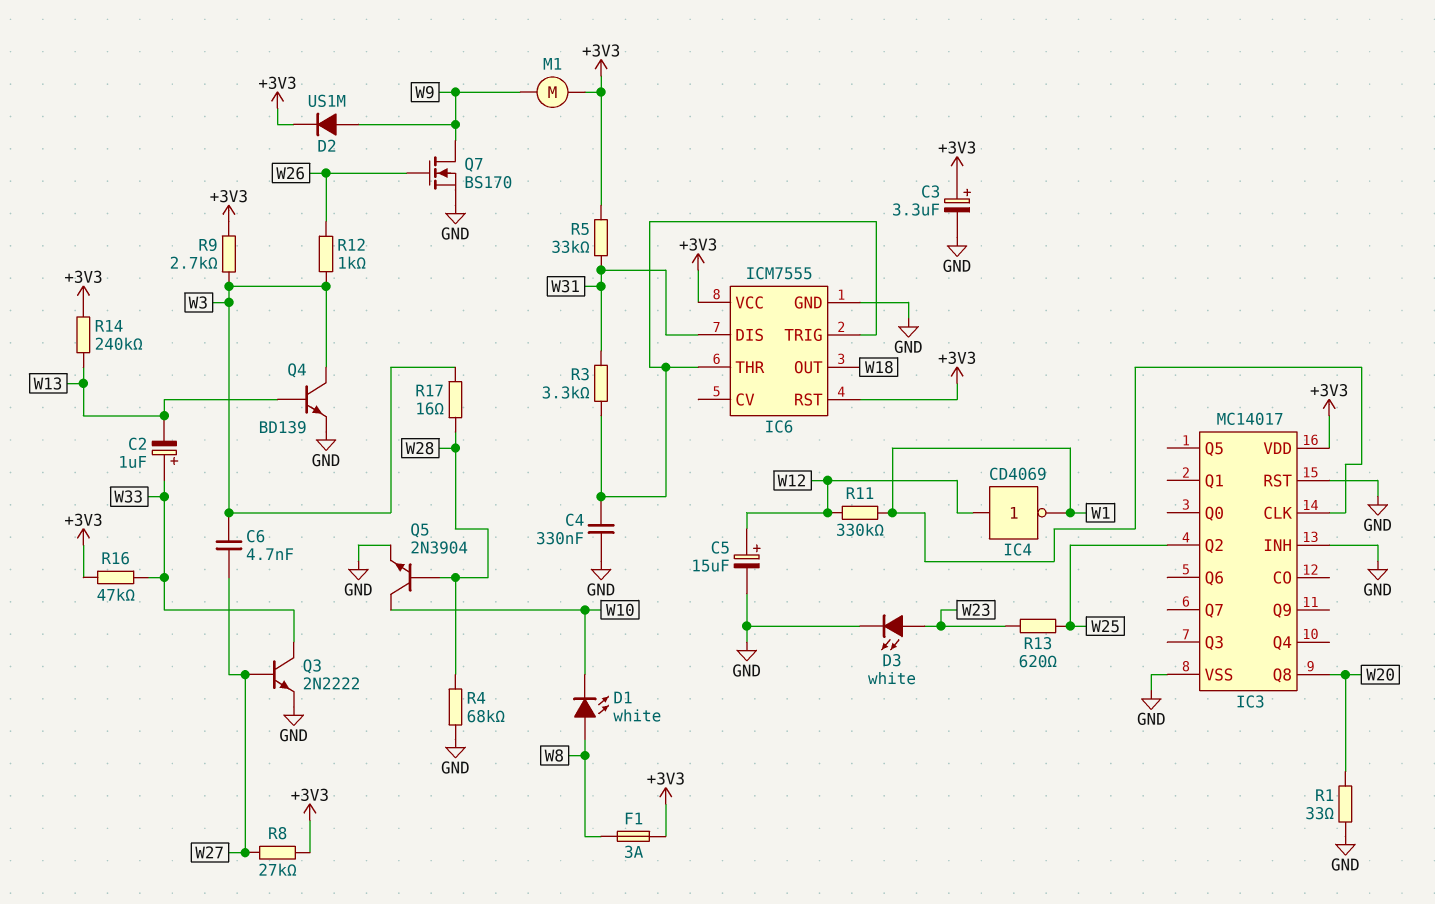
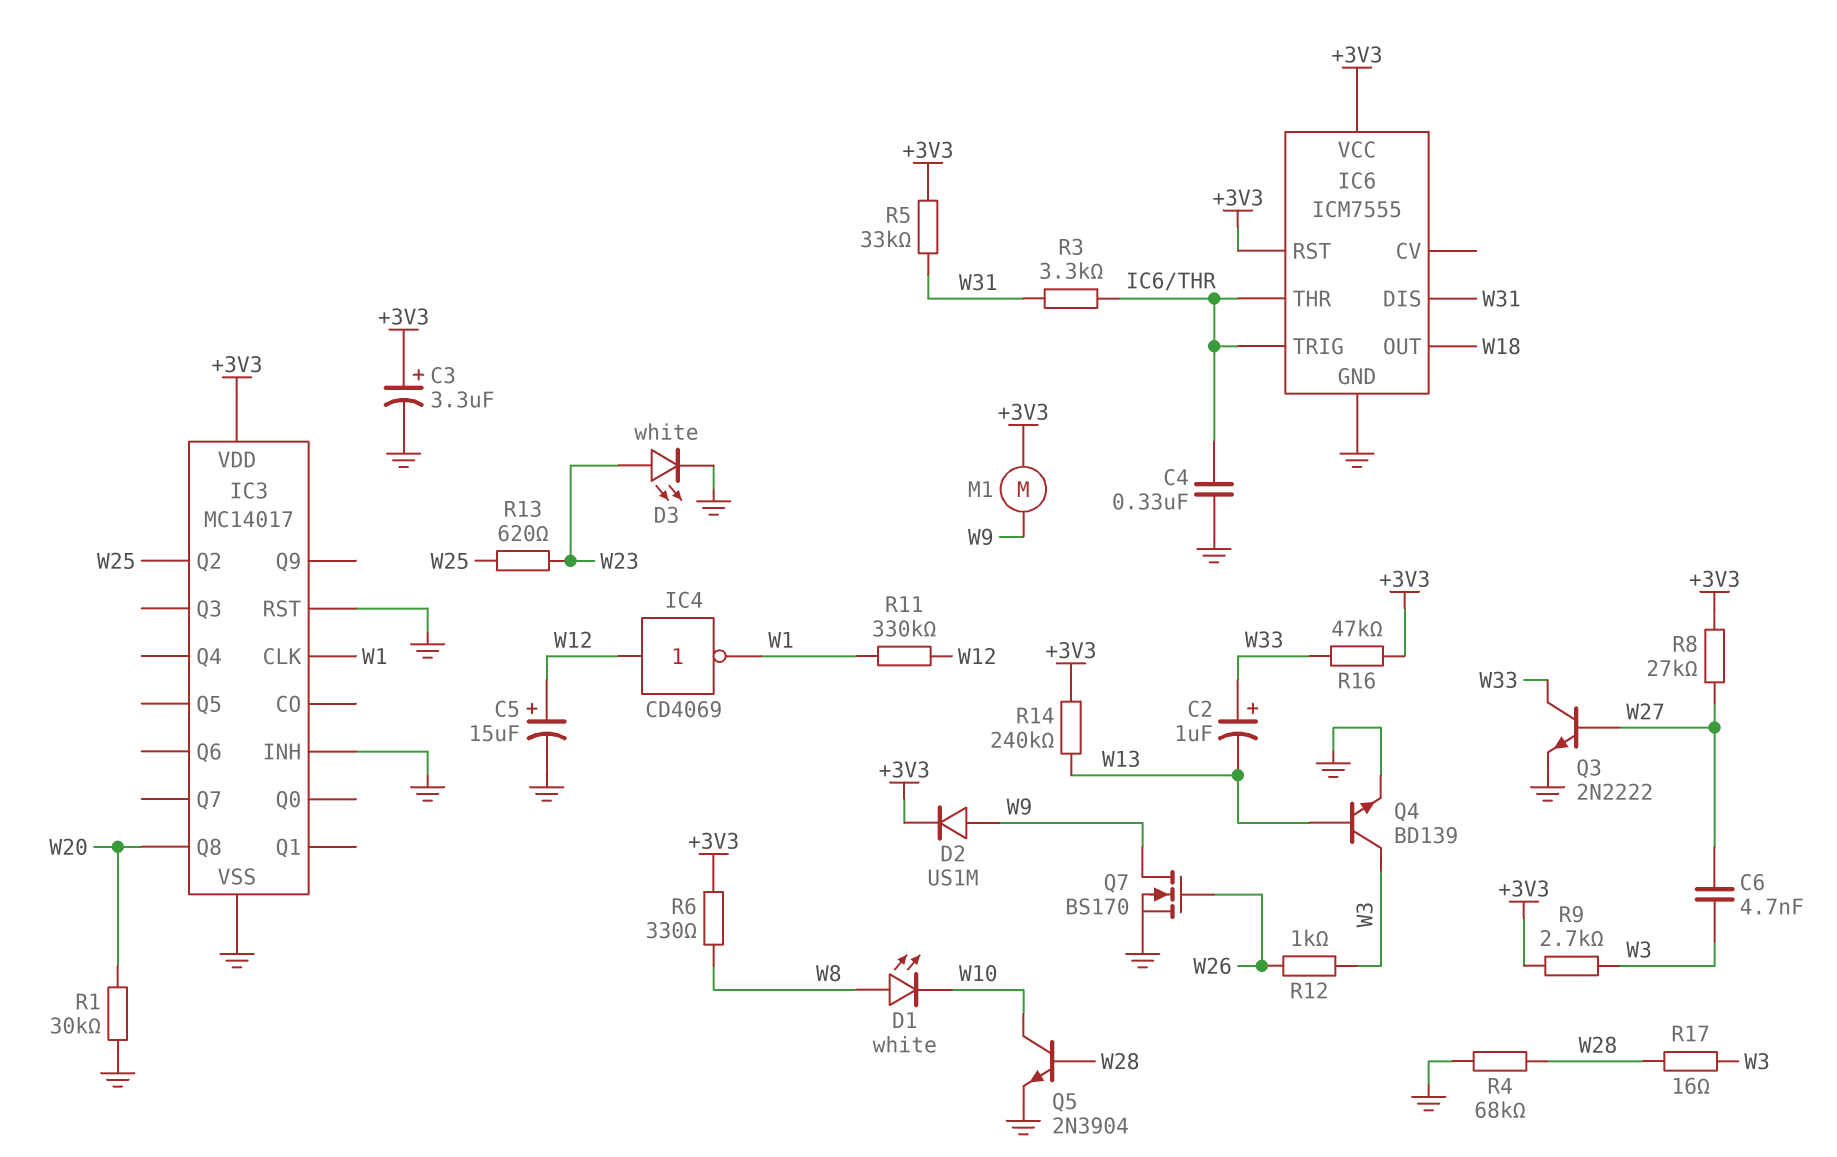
F1: 3A (+3V3, W8) -> none
R1: 33 (GND, W20) -> 30k (GND, W20)
R6: none -> 330 (+3V3, W8)

